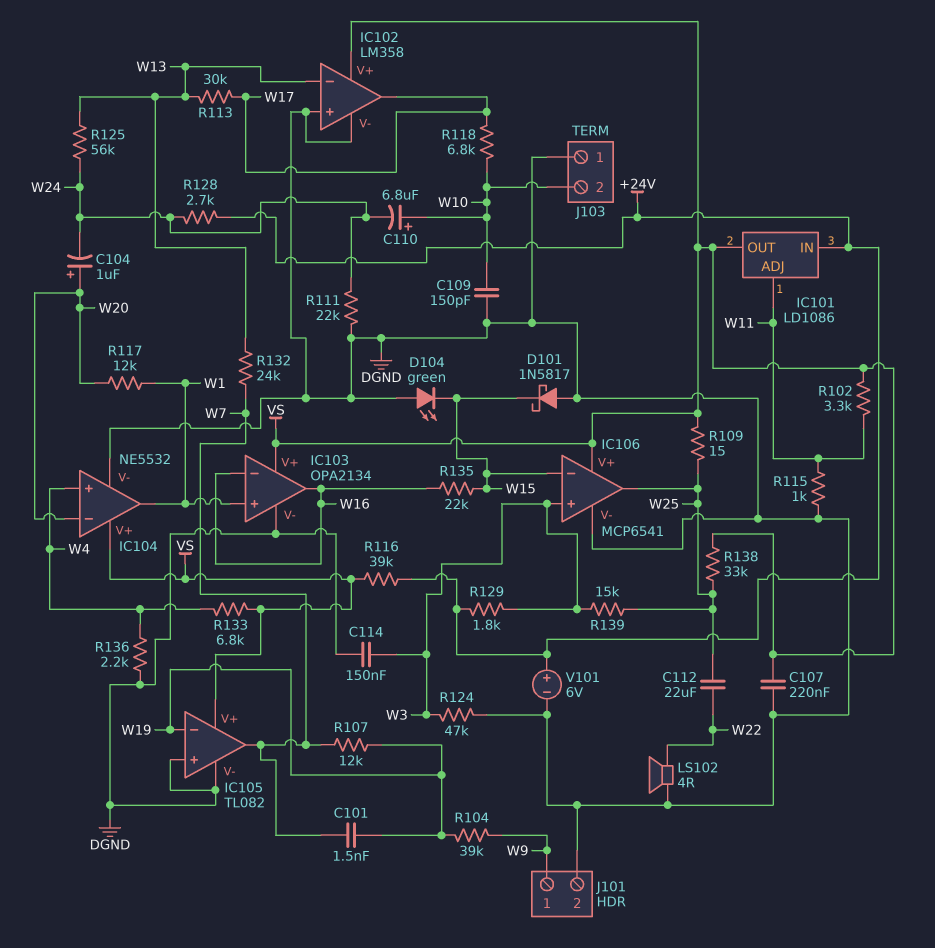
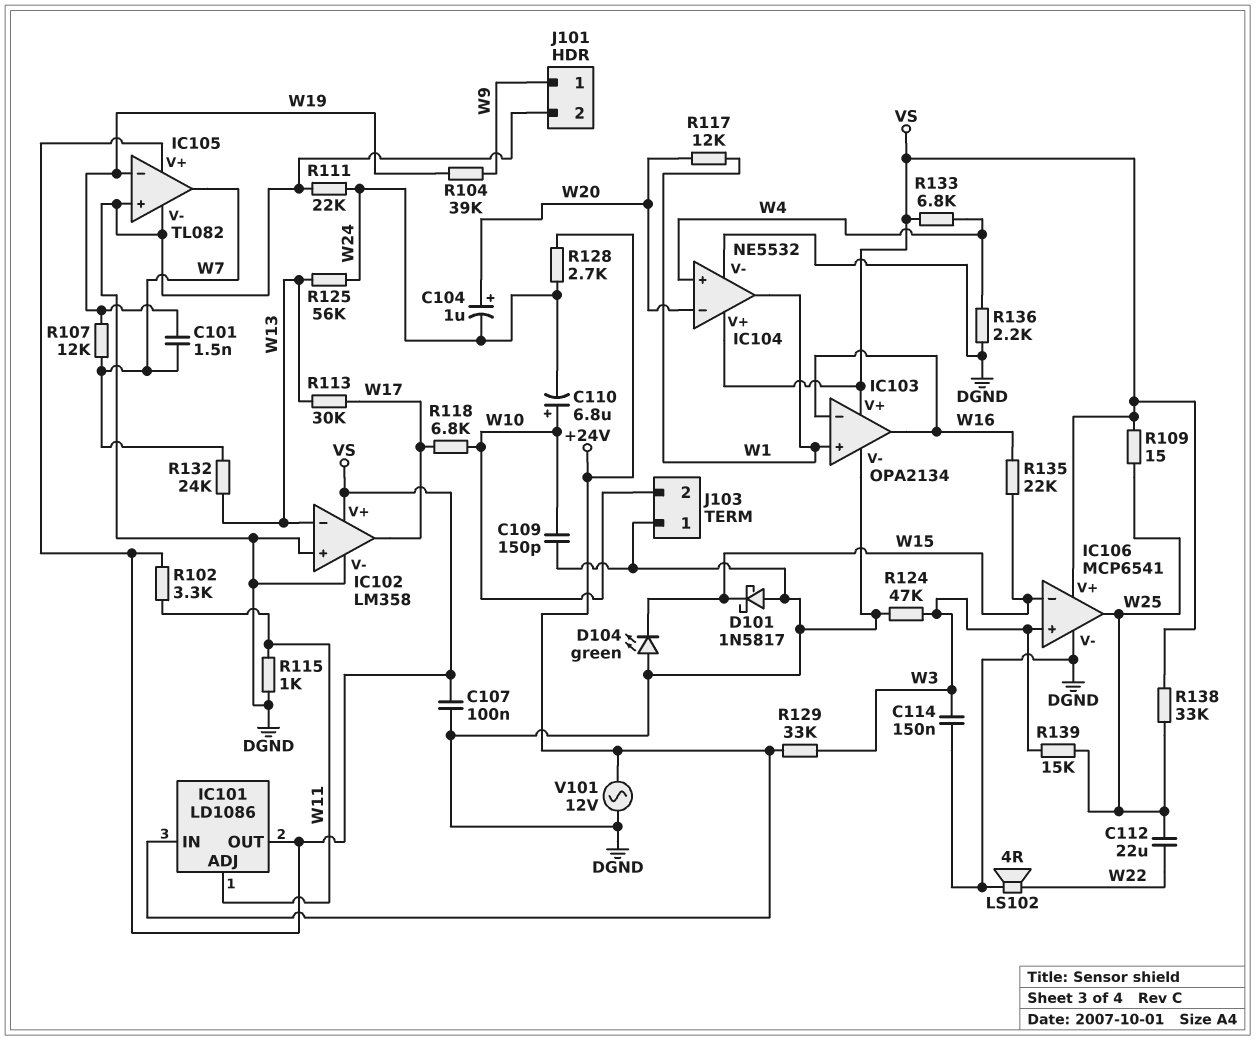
C107: 220nF (DGND, VS) -> 100nF (DGND, VS)
R116: 39k (+24V, VS) -> none
R129: 1.8k (+24V, W3) -> 33k (+24V, W3)
V101: 6V (plus +24V, minus DGND) -> AC 12V (+24V, DGND)

